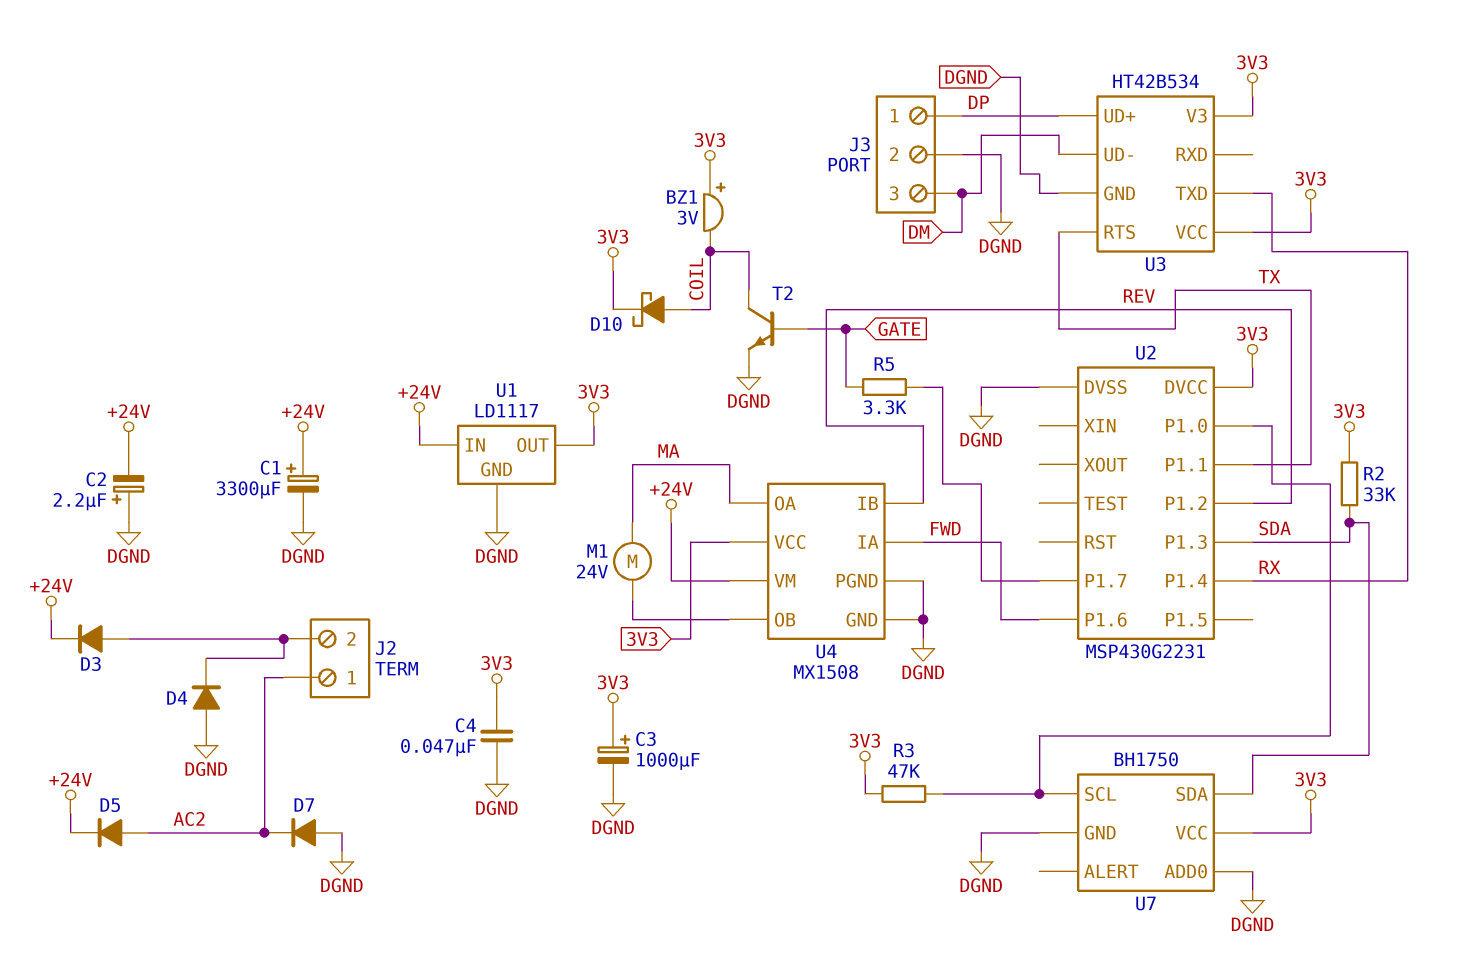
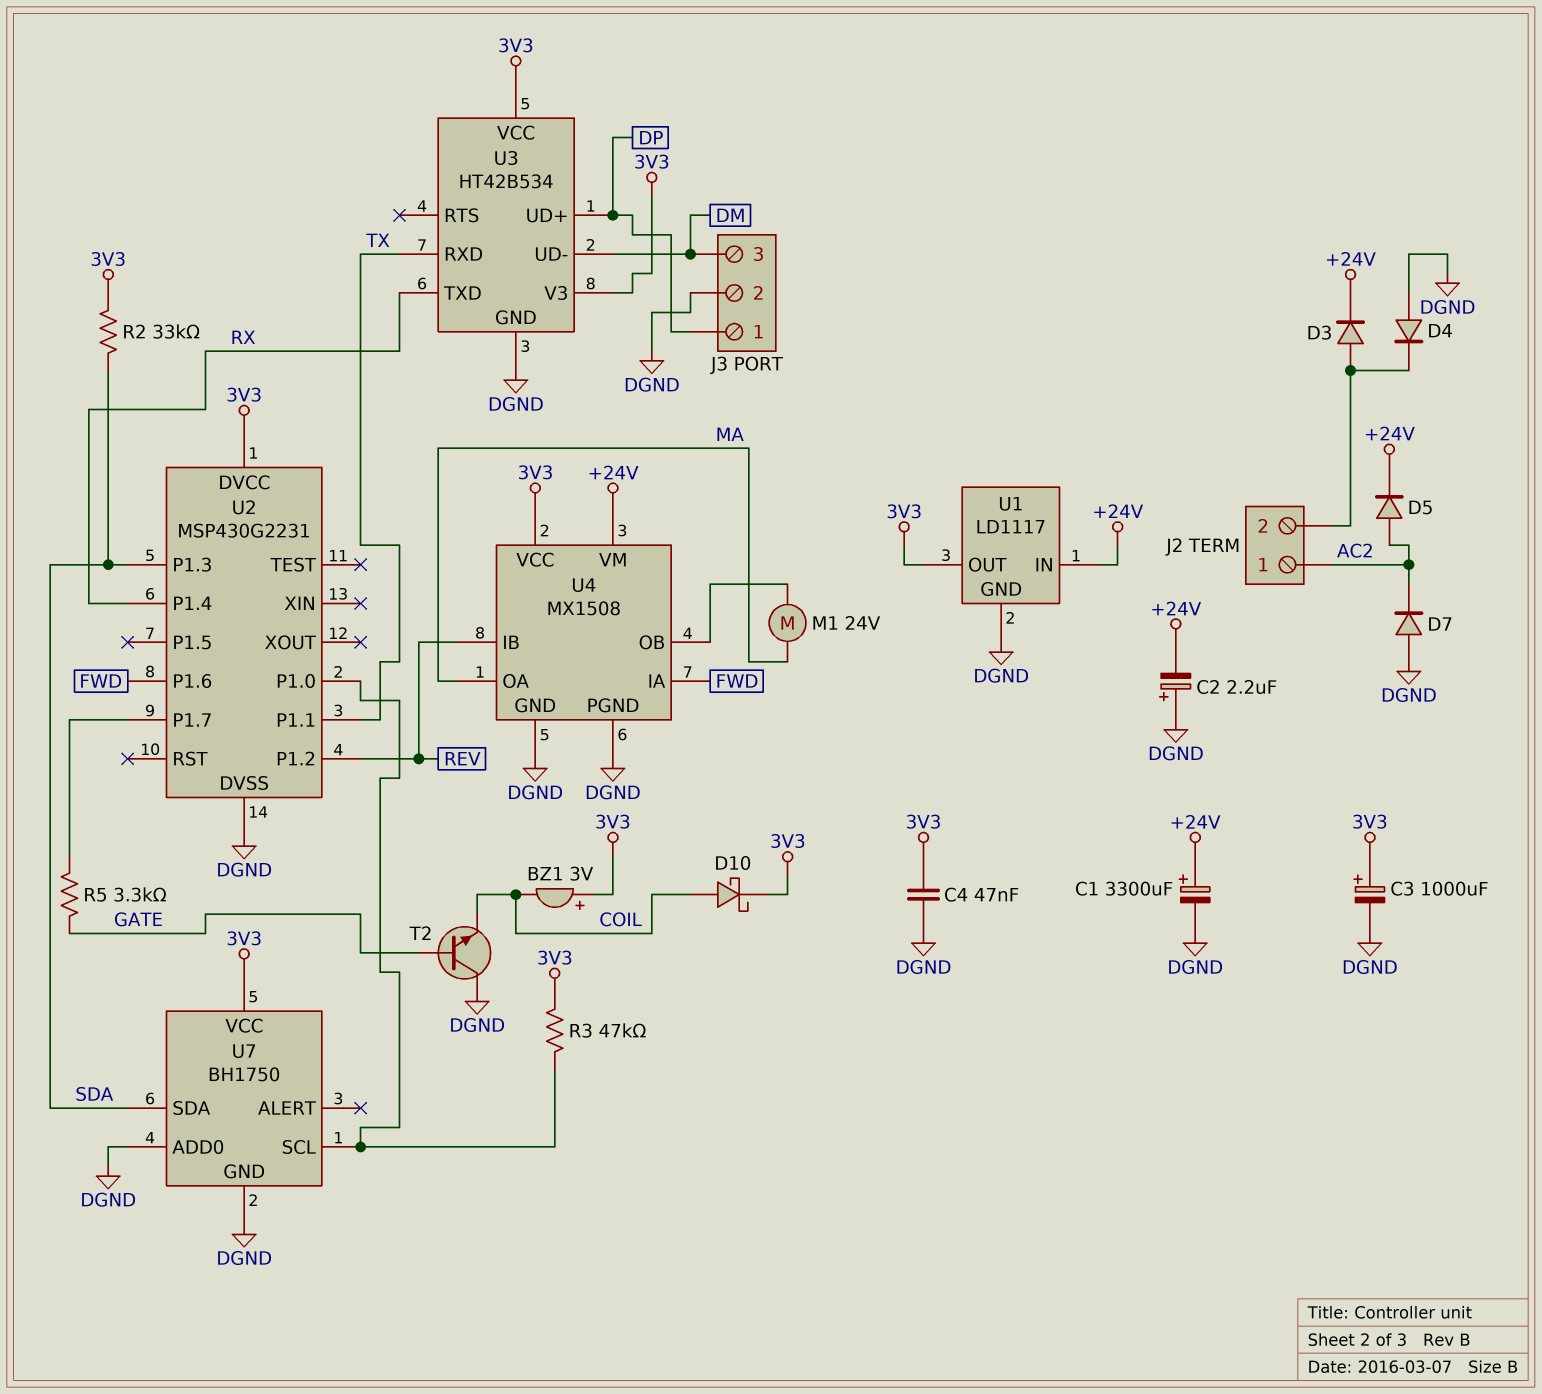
T2: NPN (B GATE, C COIL, E DGND) -> NPN (B GATE, C DGND, E COIL)
U3 pin RTS: TX -> none
U3 pin RXD: none -> TX

